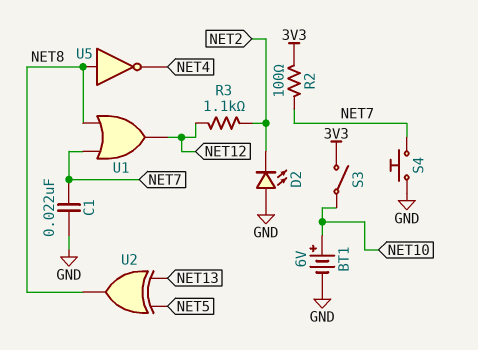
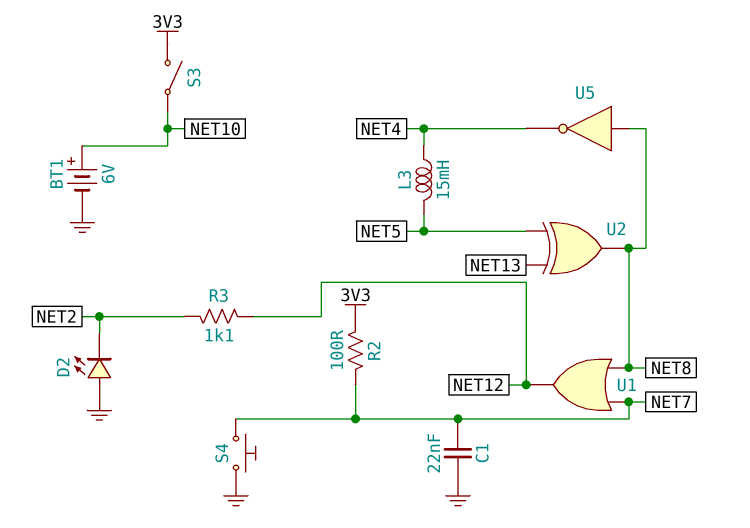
L3: none -> 15mH (NET4, NET5)

